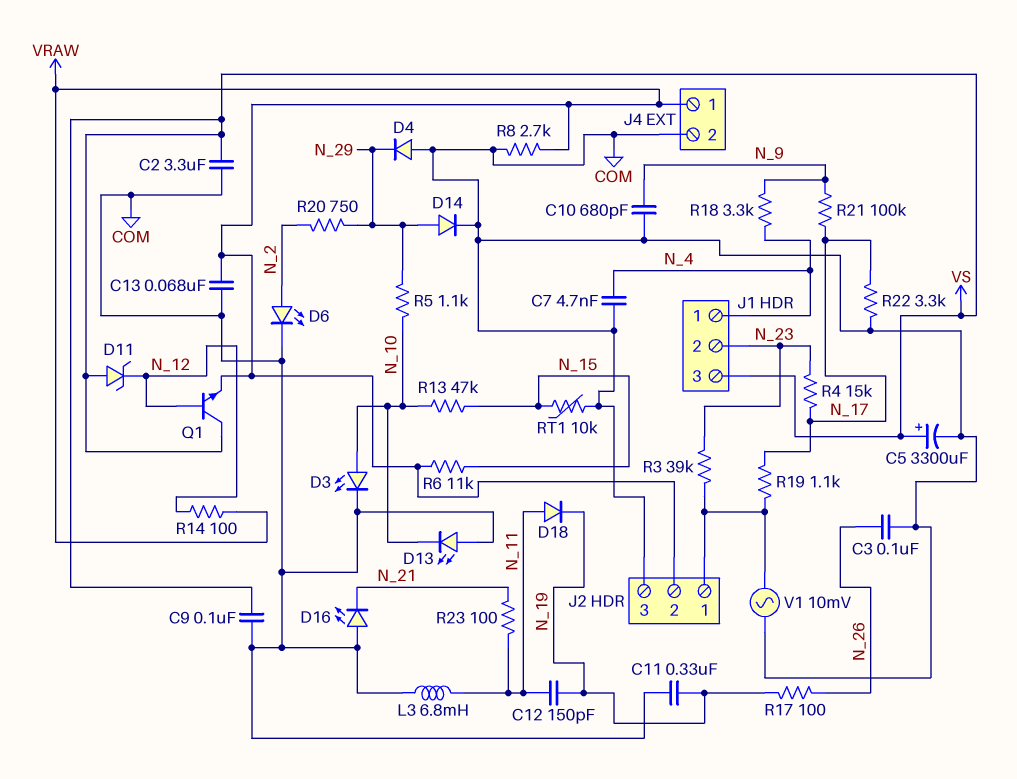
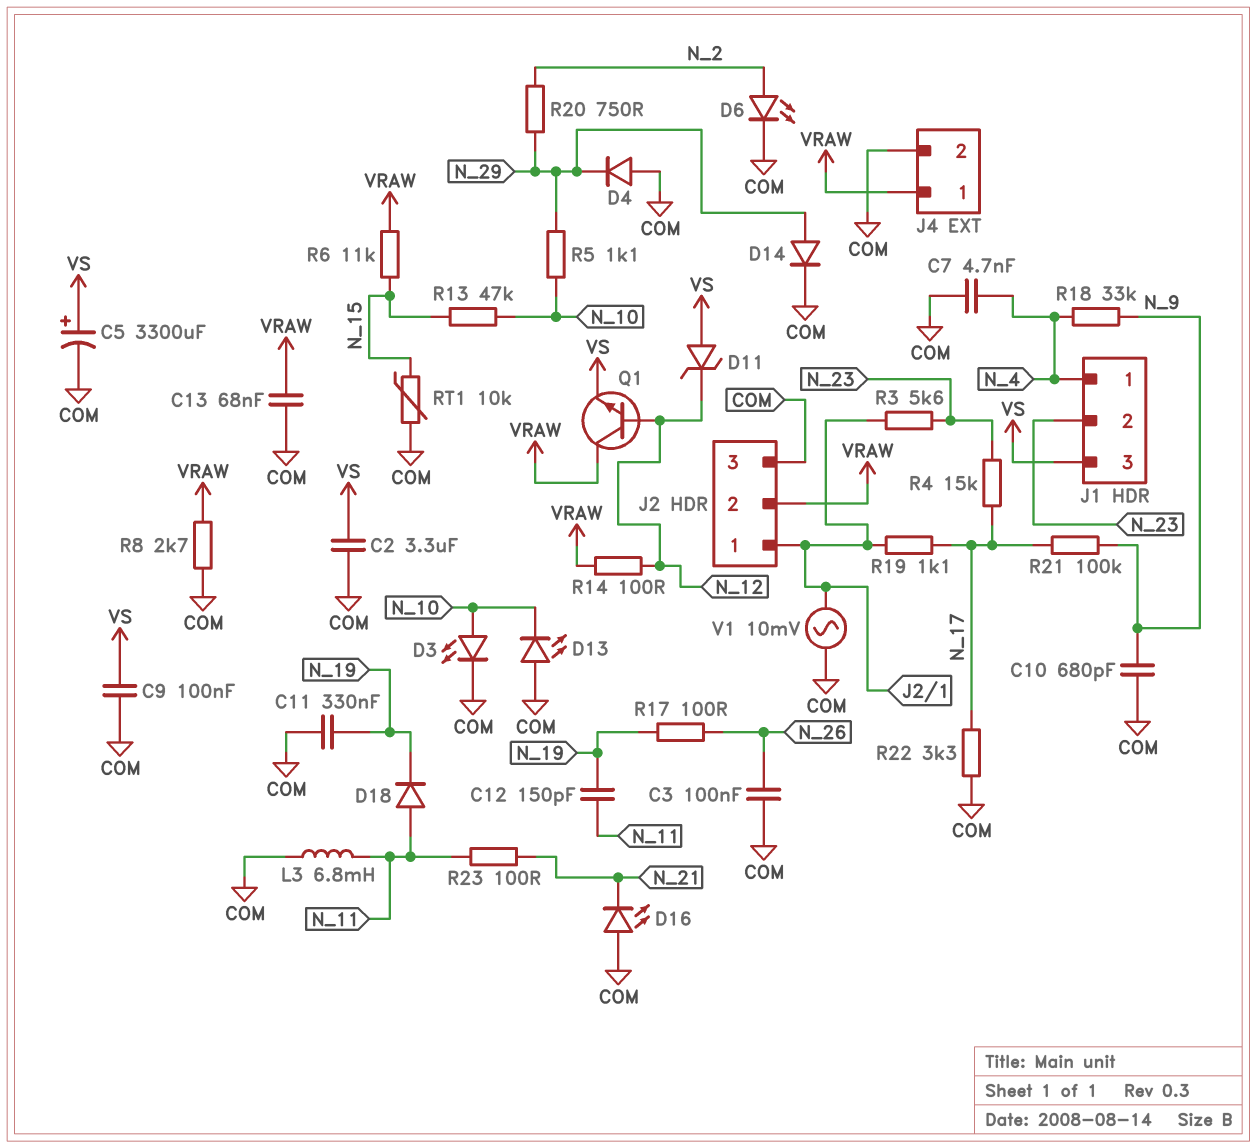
Q1: NPN (B N_12, C VS, E VRAW) -> NPN (B N_12, C VRAW, E VS)
R3: 39k (J2/1, N_23) -> 5.6k (J2/1, N_23)
R18: 3.3k (N_4, N_9) -> 33k (N_4, N_9)

